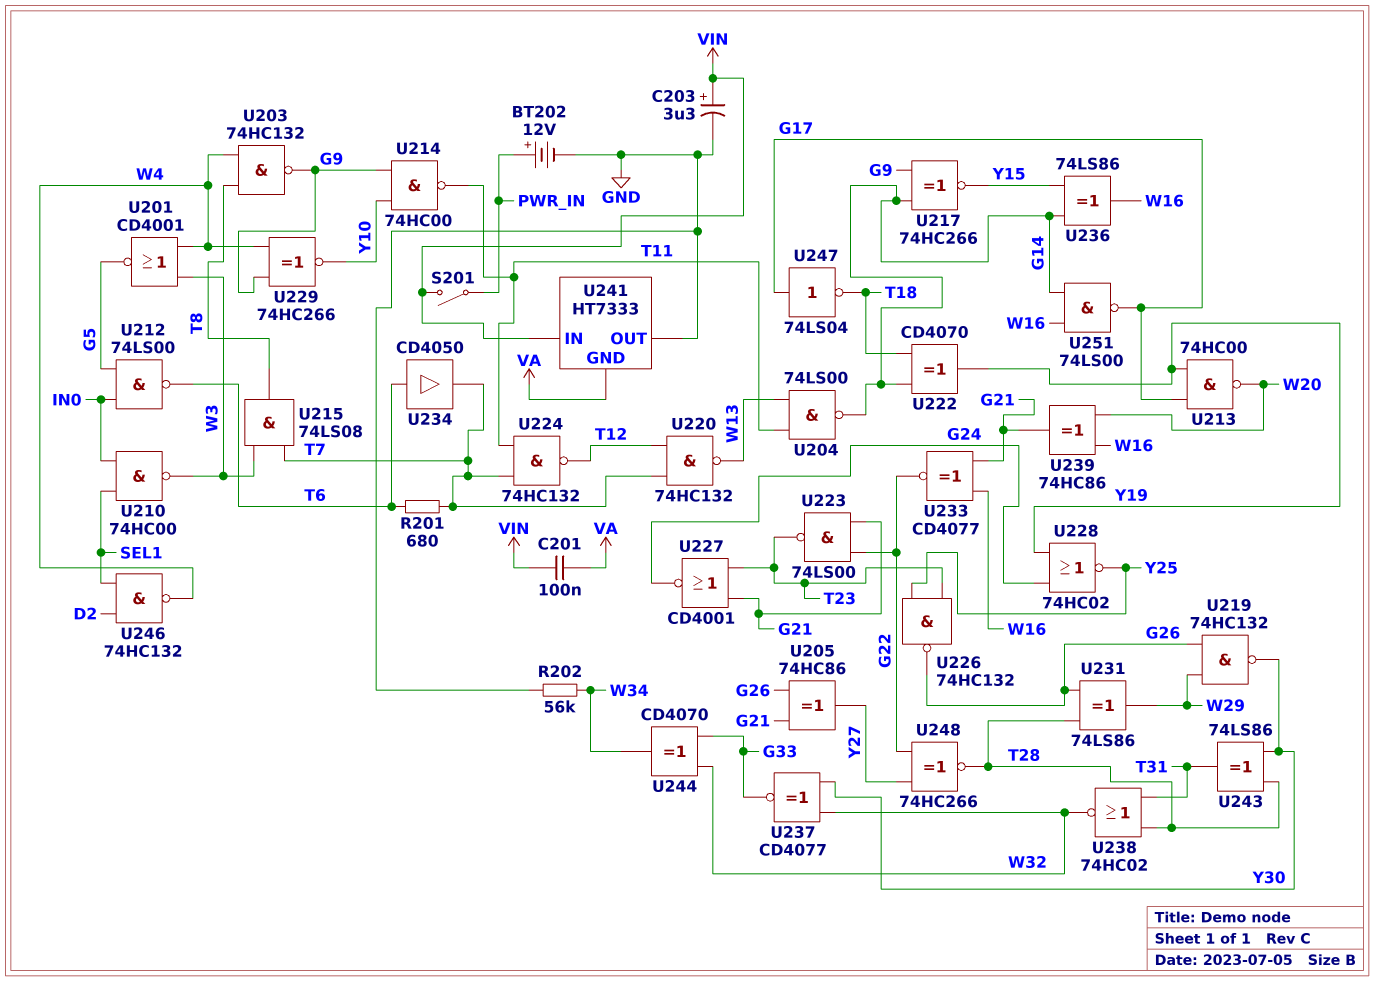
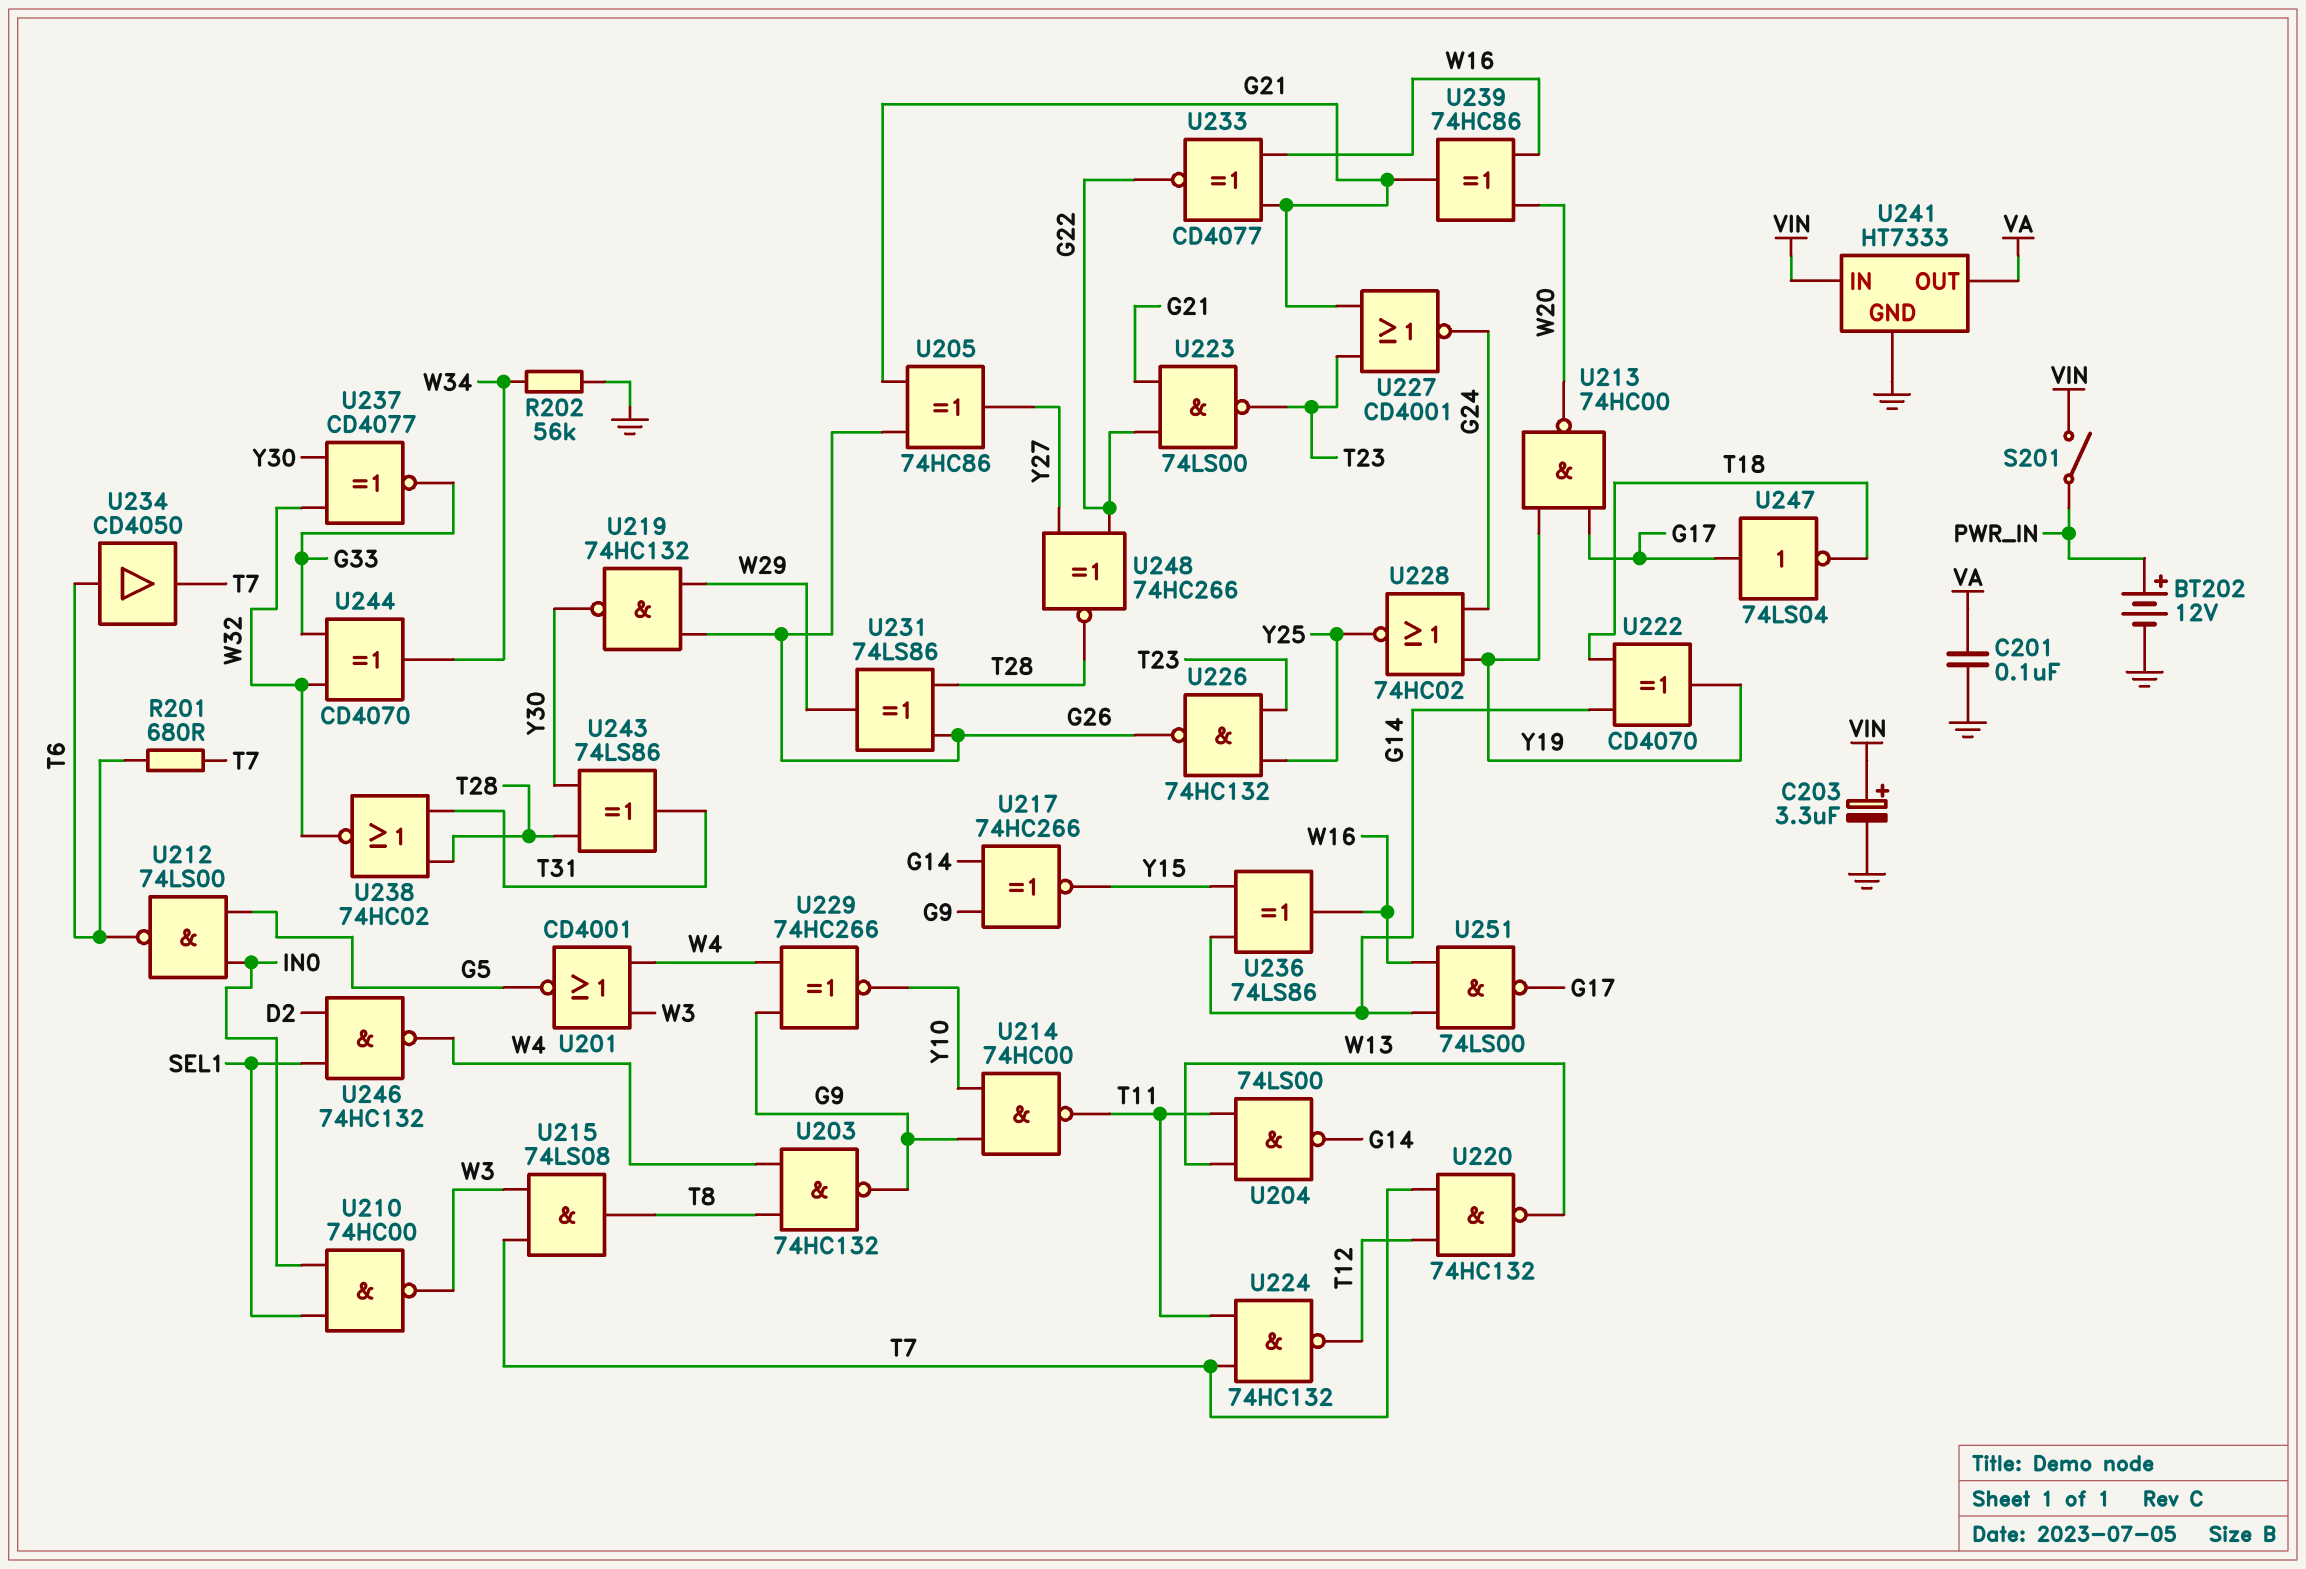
C201: 100nF (VA, VIN) -> 100nF (GND, VA)
U241 pin GND: VA -> GND
U241 pin OUT: GND -> VA

